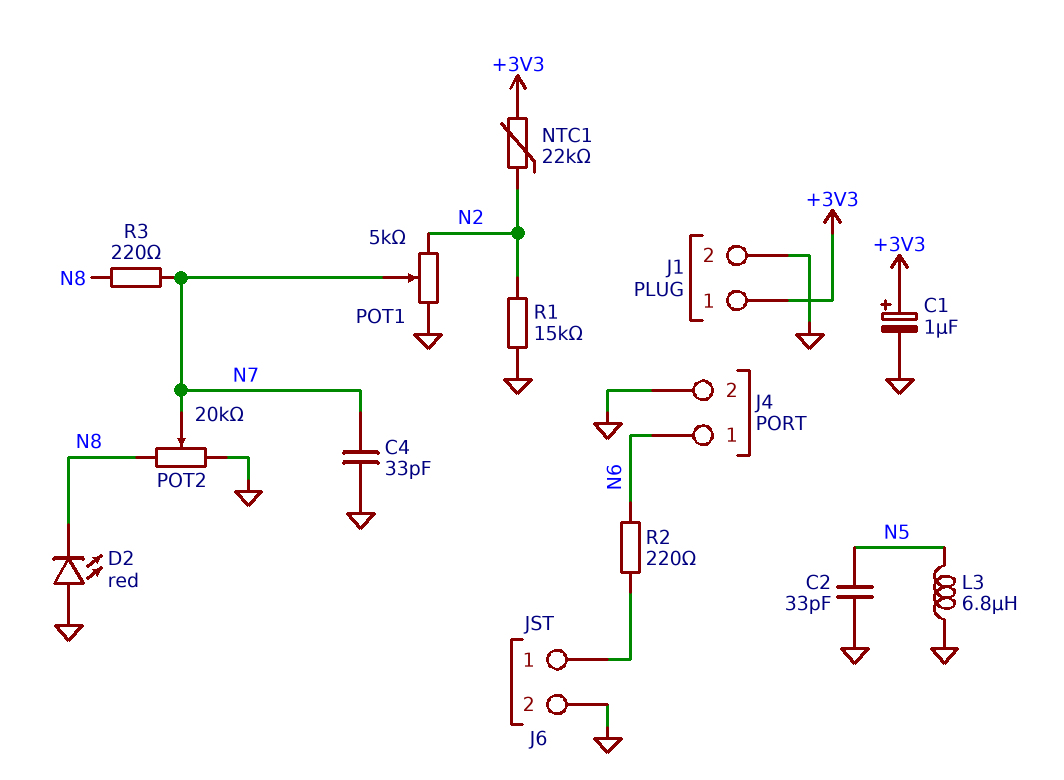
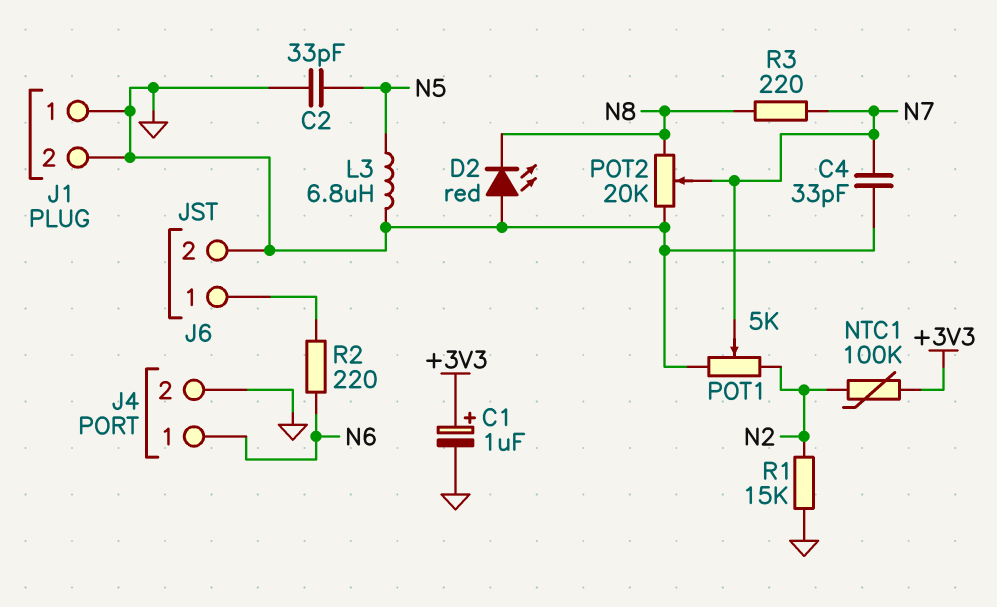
J1 pin 1: +3V3 -> GND
NTC1: 22k (+3V3, N2) -> 100k (+3V3, N2)

